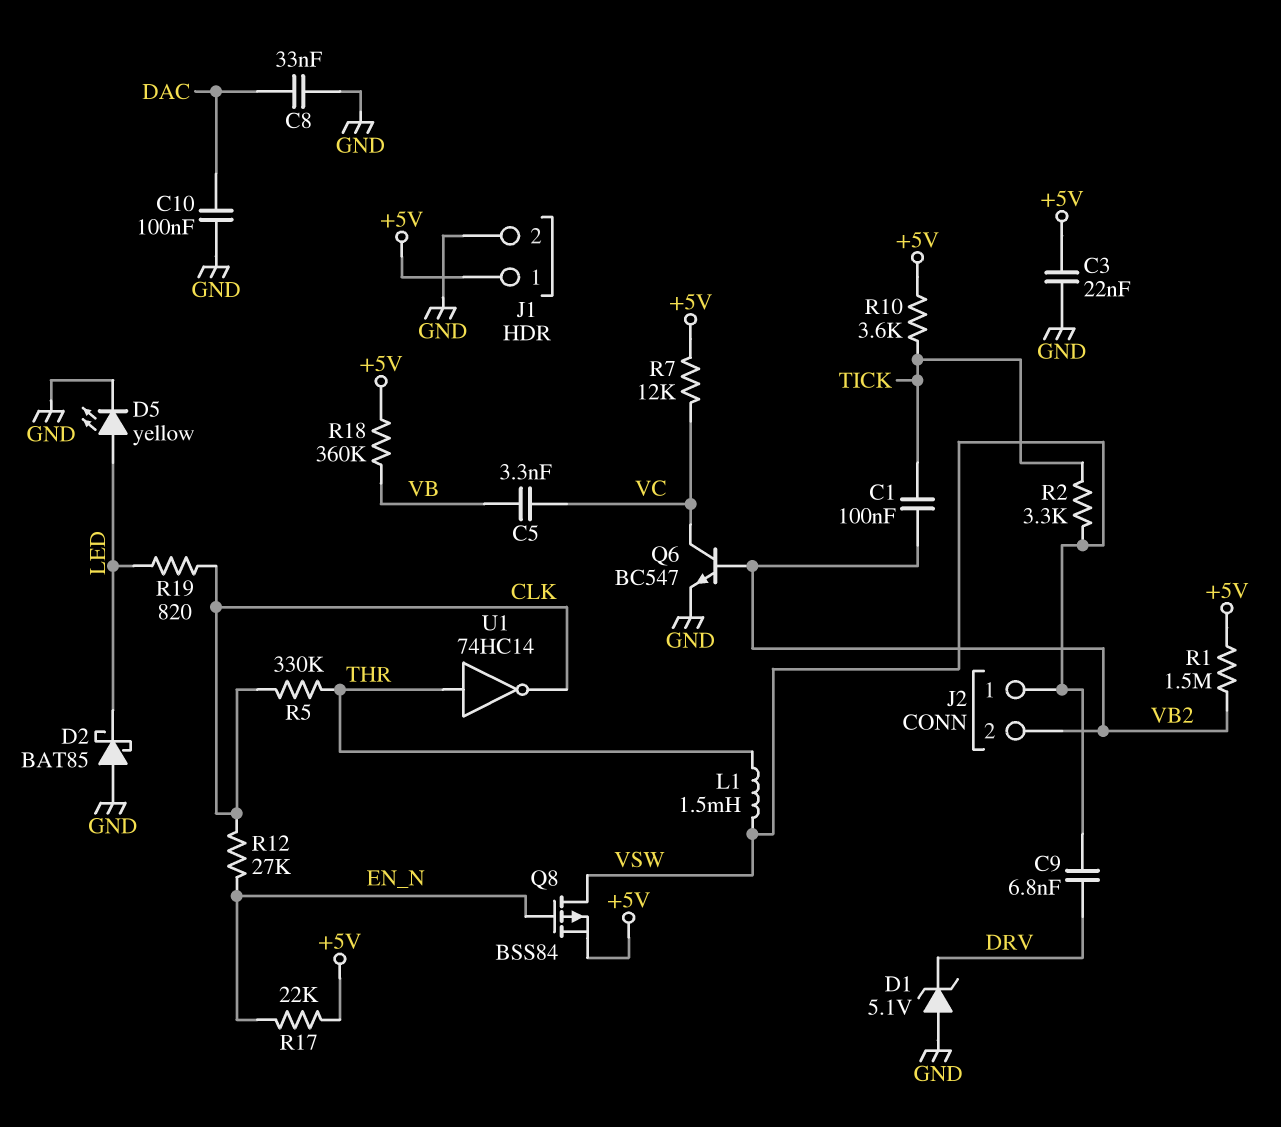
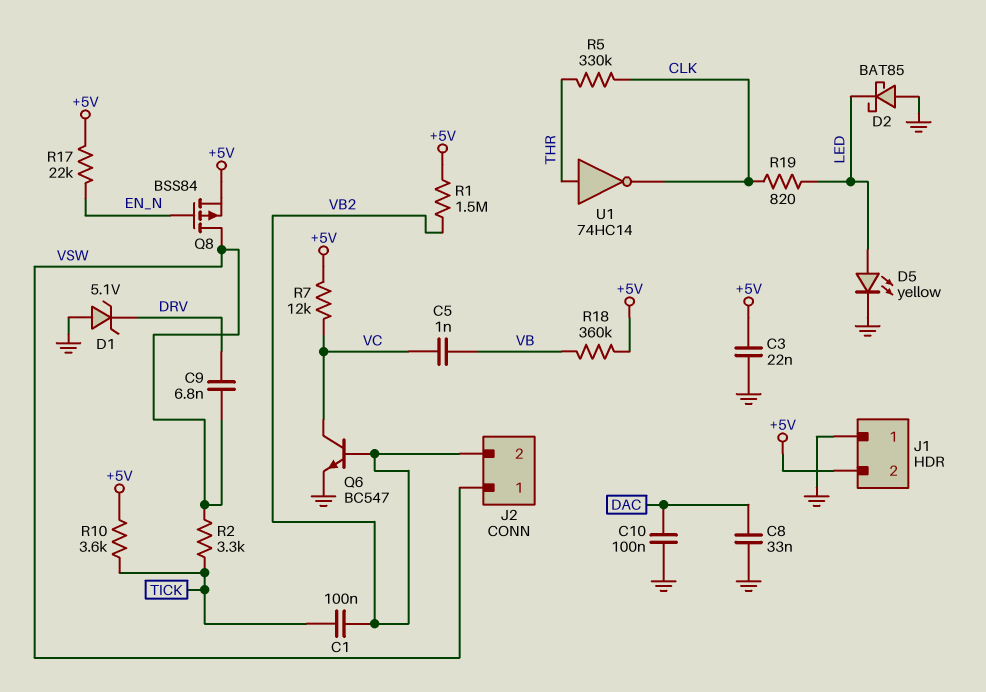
C5: 3.3nF (VB, VC) -> 1nF (VB, VC)
J1 pin 1: +5V -> GND
J1 pin 2: GND -> +5V
L1: 1.5mH (THR, VSW) -> none
R12: 27k (CLK, EN_N) -> none

